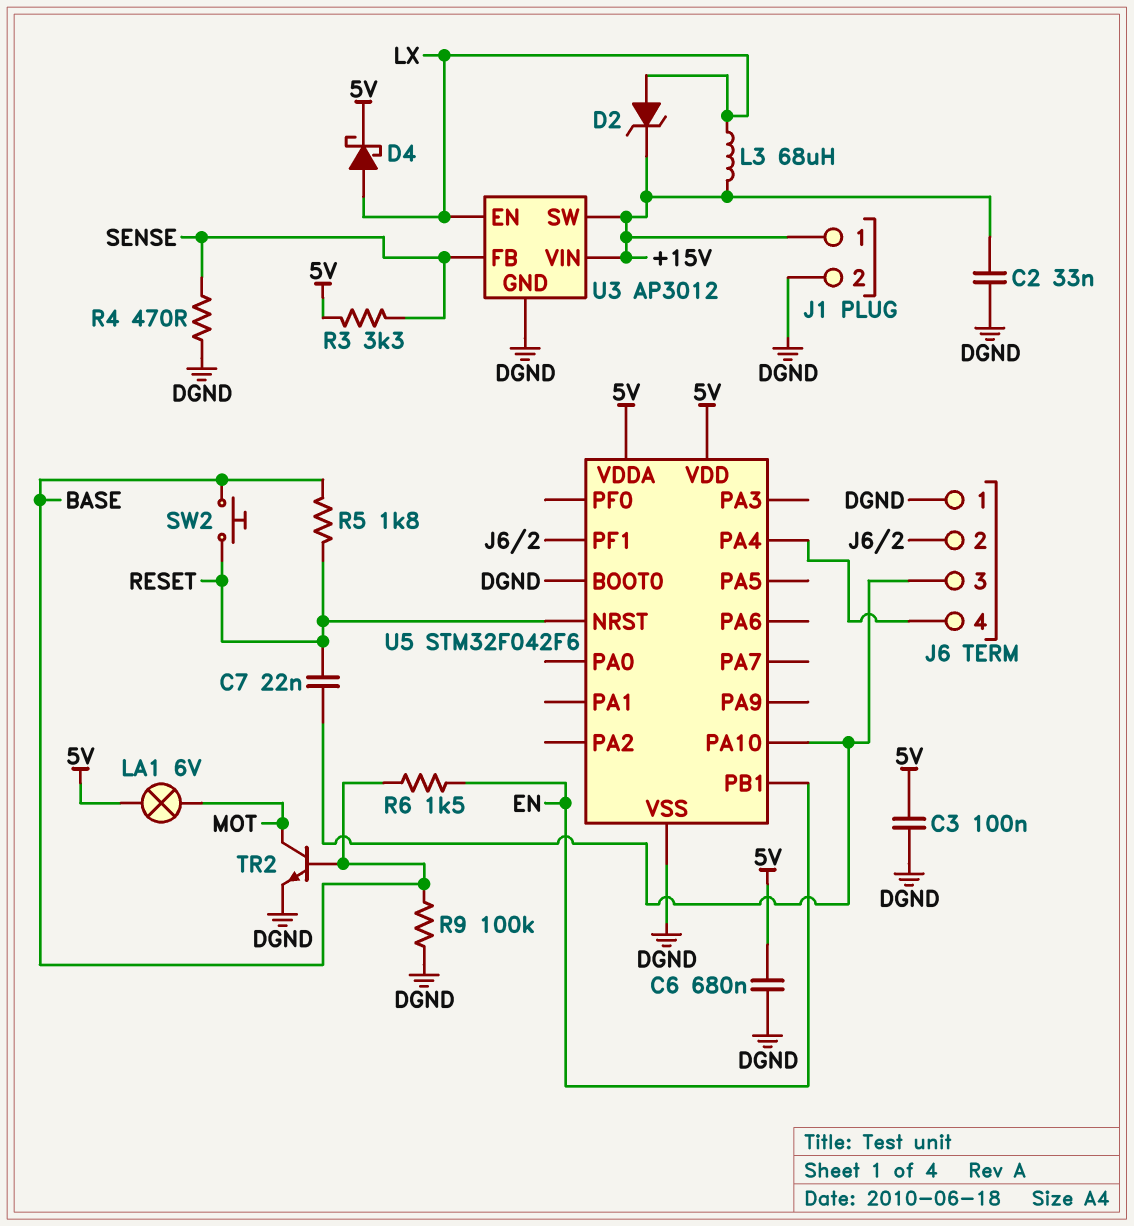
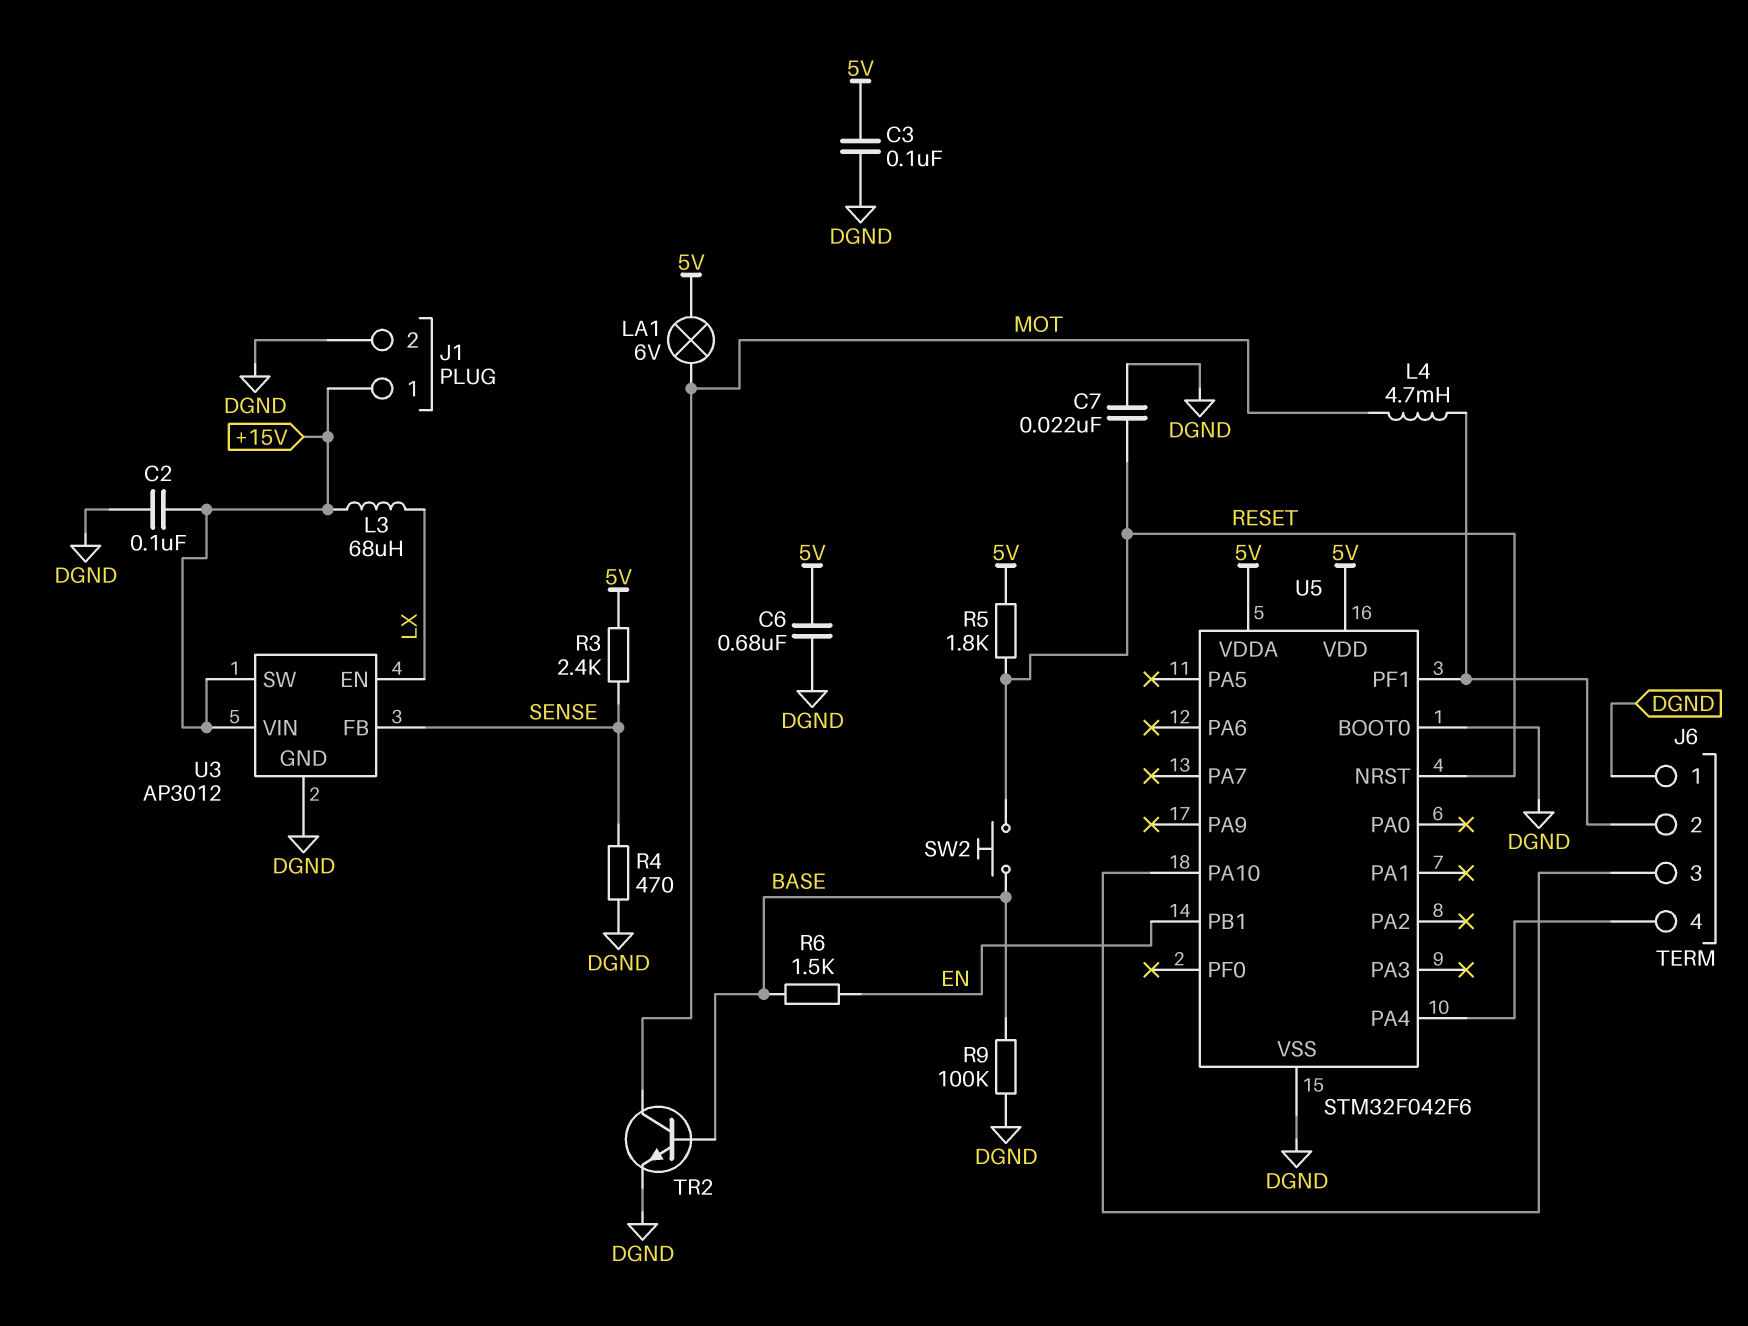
C2: 33nF (+15V, DGND) -> 100nF (+15V, DGND)
C7: 22nF (J6/3, RESET) -> 22nF (DGND, RESET)
D2: zener (A LX, K +15V) -> none
D4: schottky (A LX, K 5V) -> none
L4: none -> 4.7mH (J6/2, MOT)
R3: 3.3k (5V, SENSE) -> 2.4k (5V, SENSE)
R5: 1.8k (BASE, RESET) -> 1.8k (5V, RESET)

